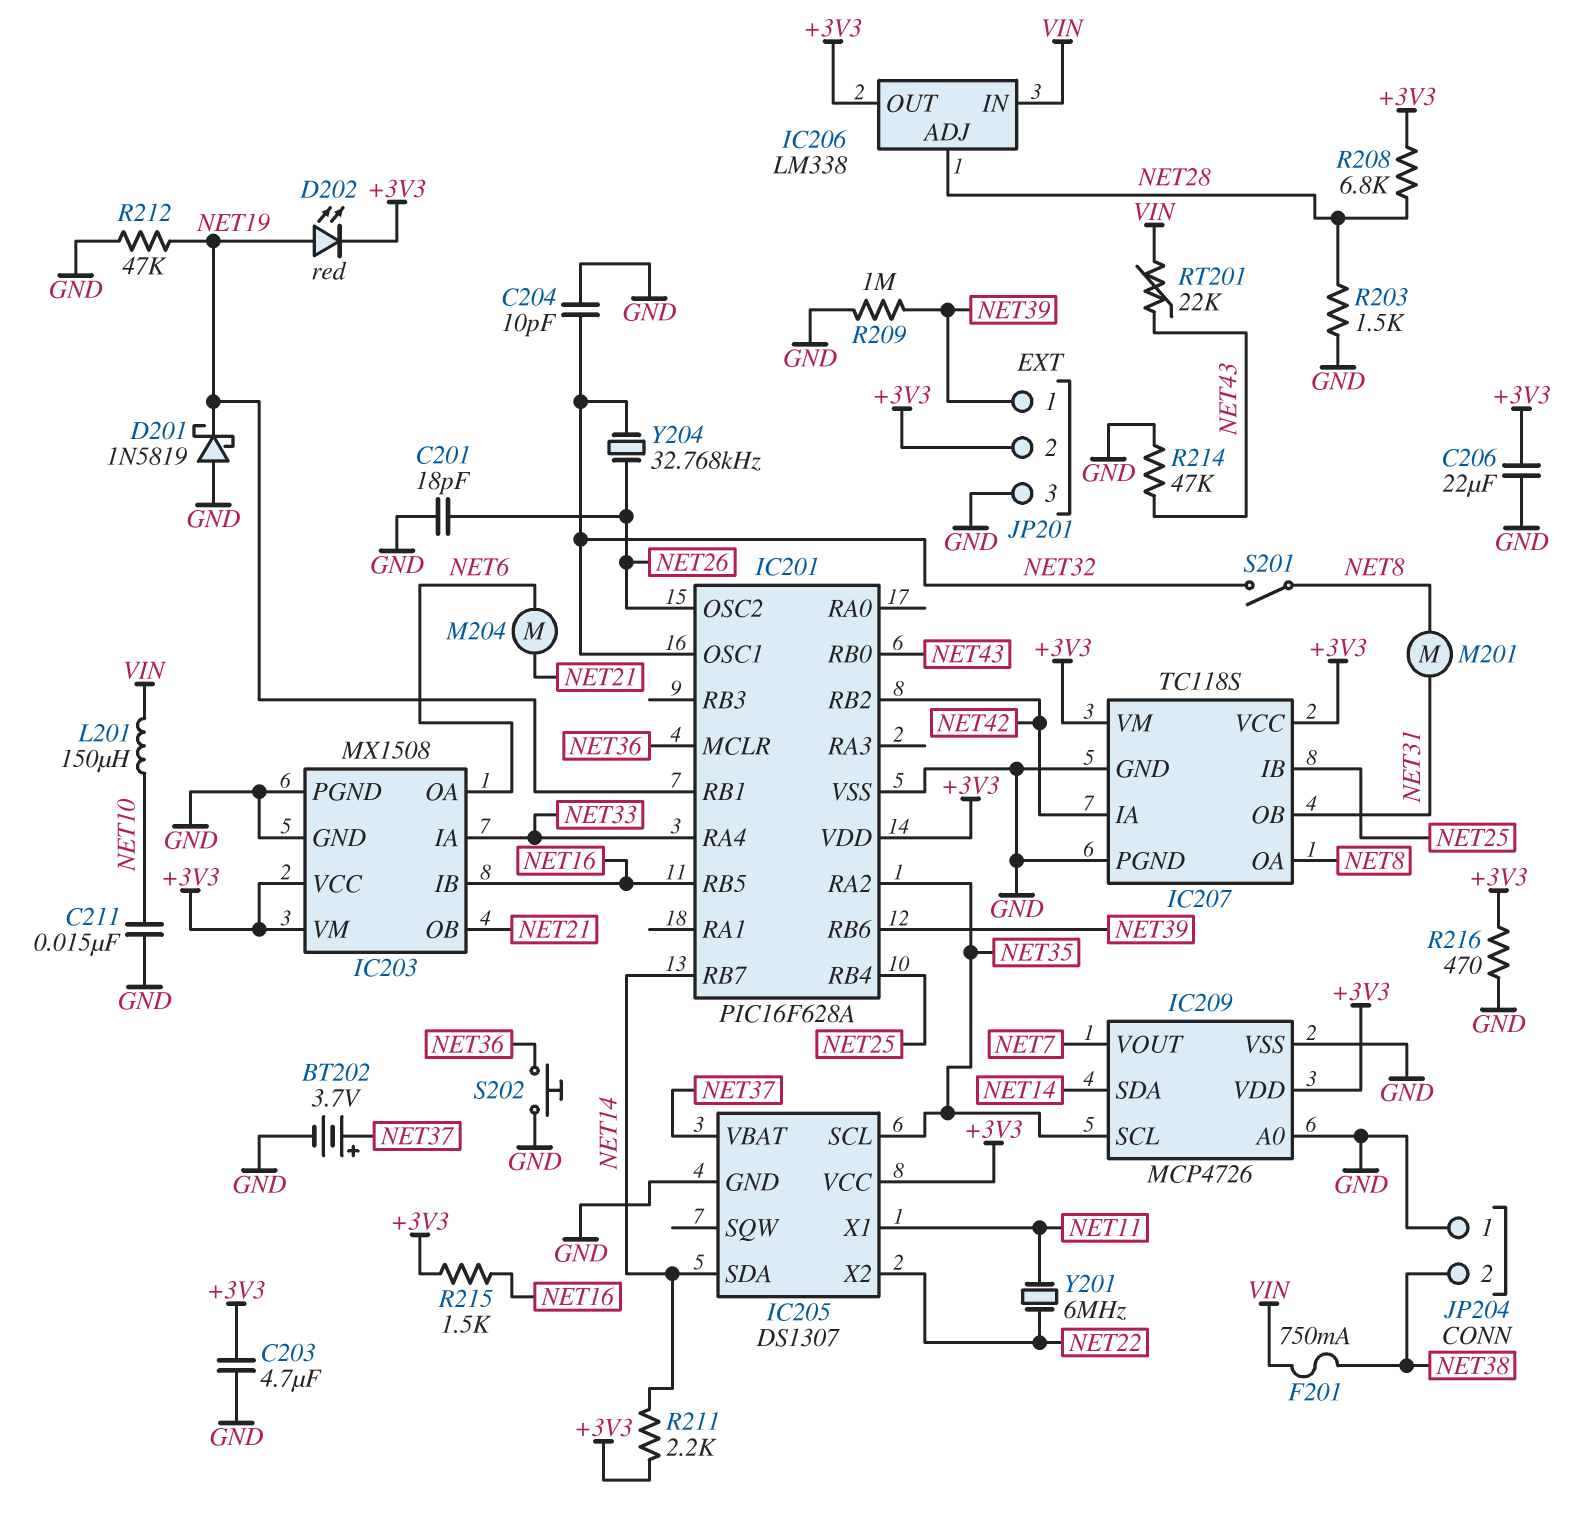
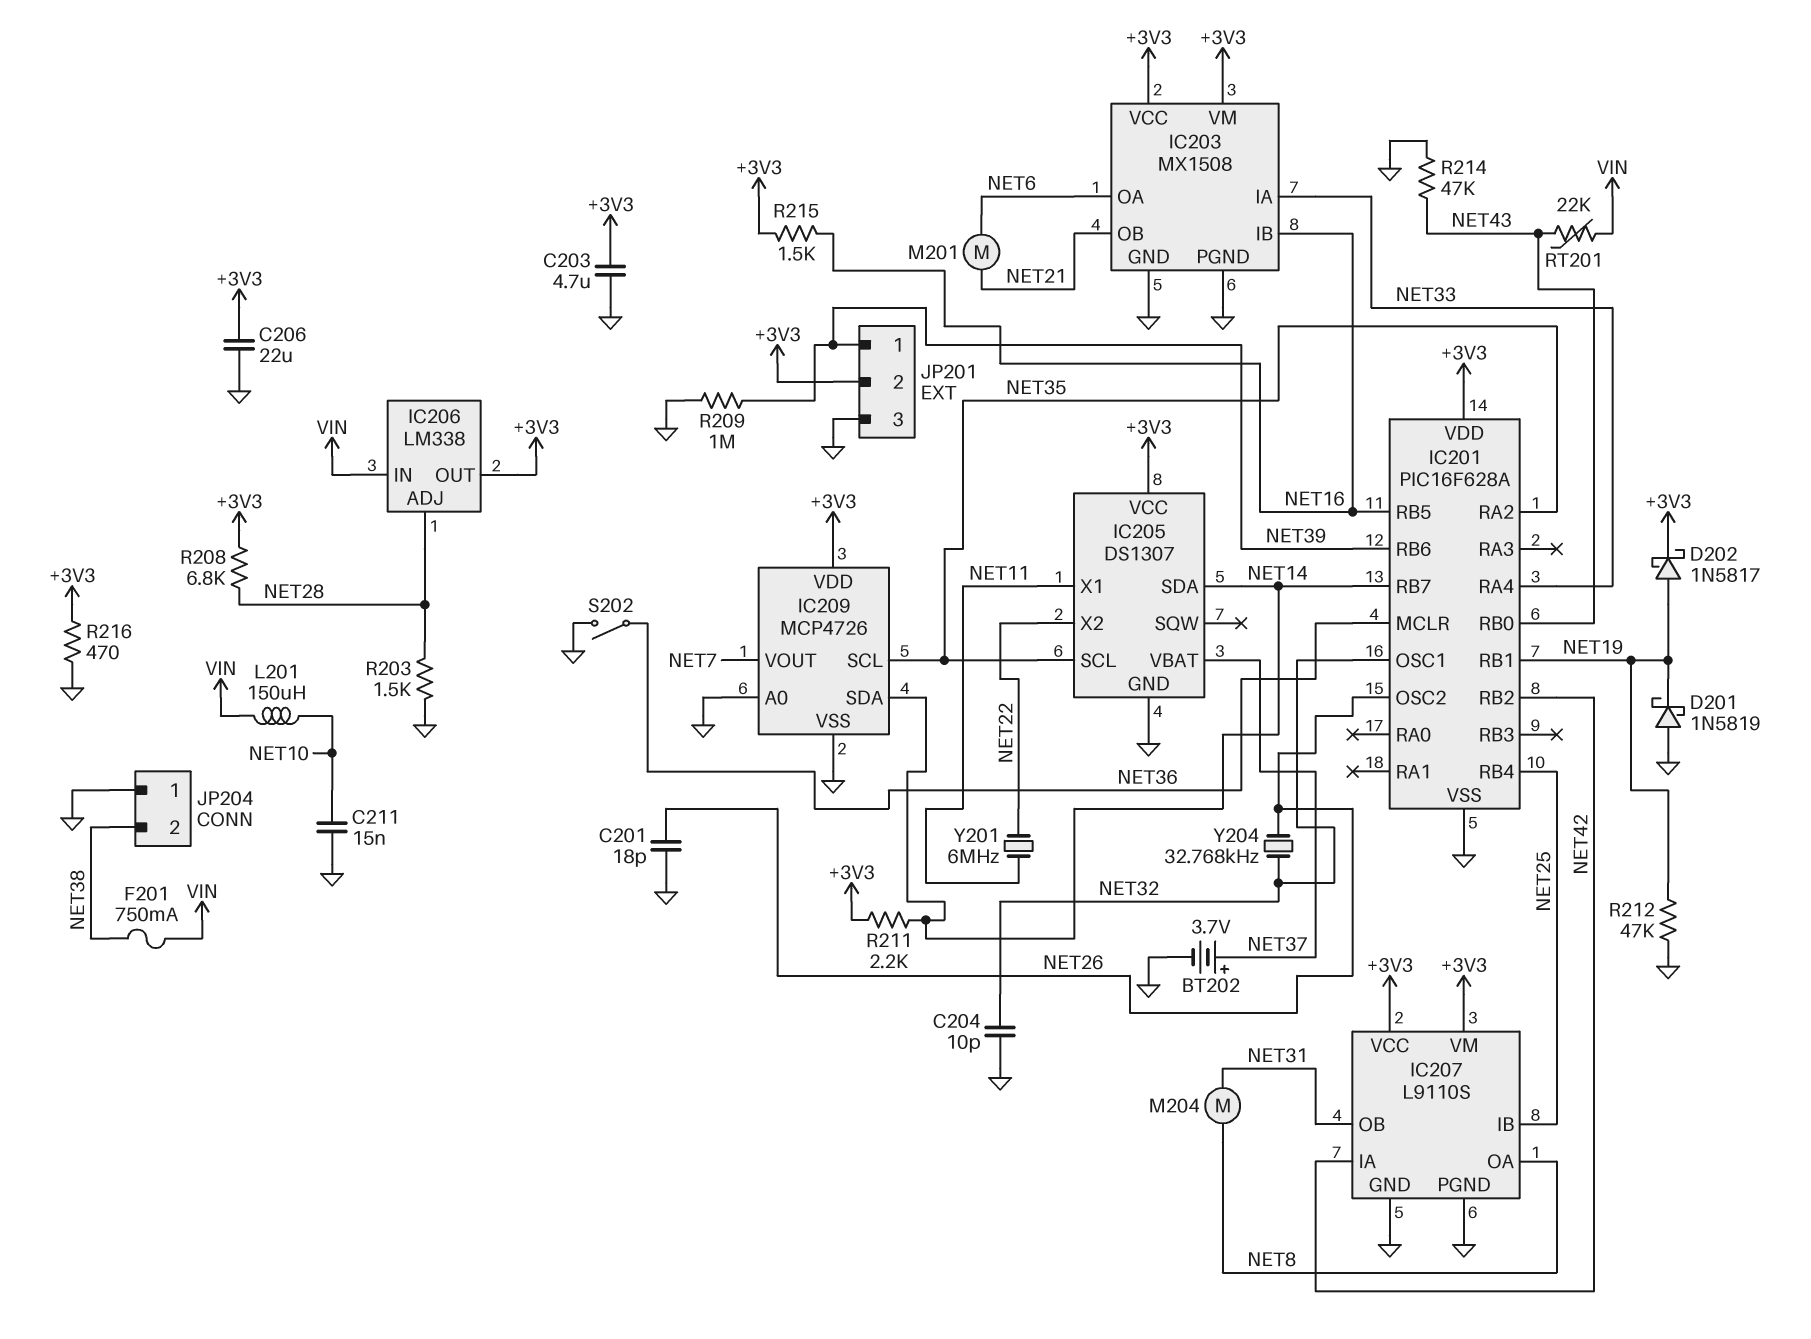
D202: LED red (A NET19, K +3V3) -> schottky 1N5817 (A NET19, K +3V3)
IC207: TC118S -> L9110S
M201: motor (NET8, NET31) -> motor (NET6, NET21)
M204: motor (NET6, NET21) -> motor (NET8, NET31)
S201: switch (NET8, NET32) -> none
S202: button (GND, NET36) -> switch (GND, NET36)

